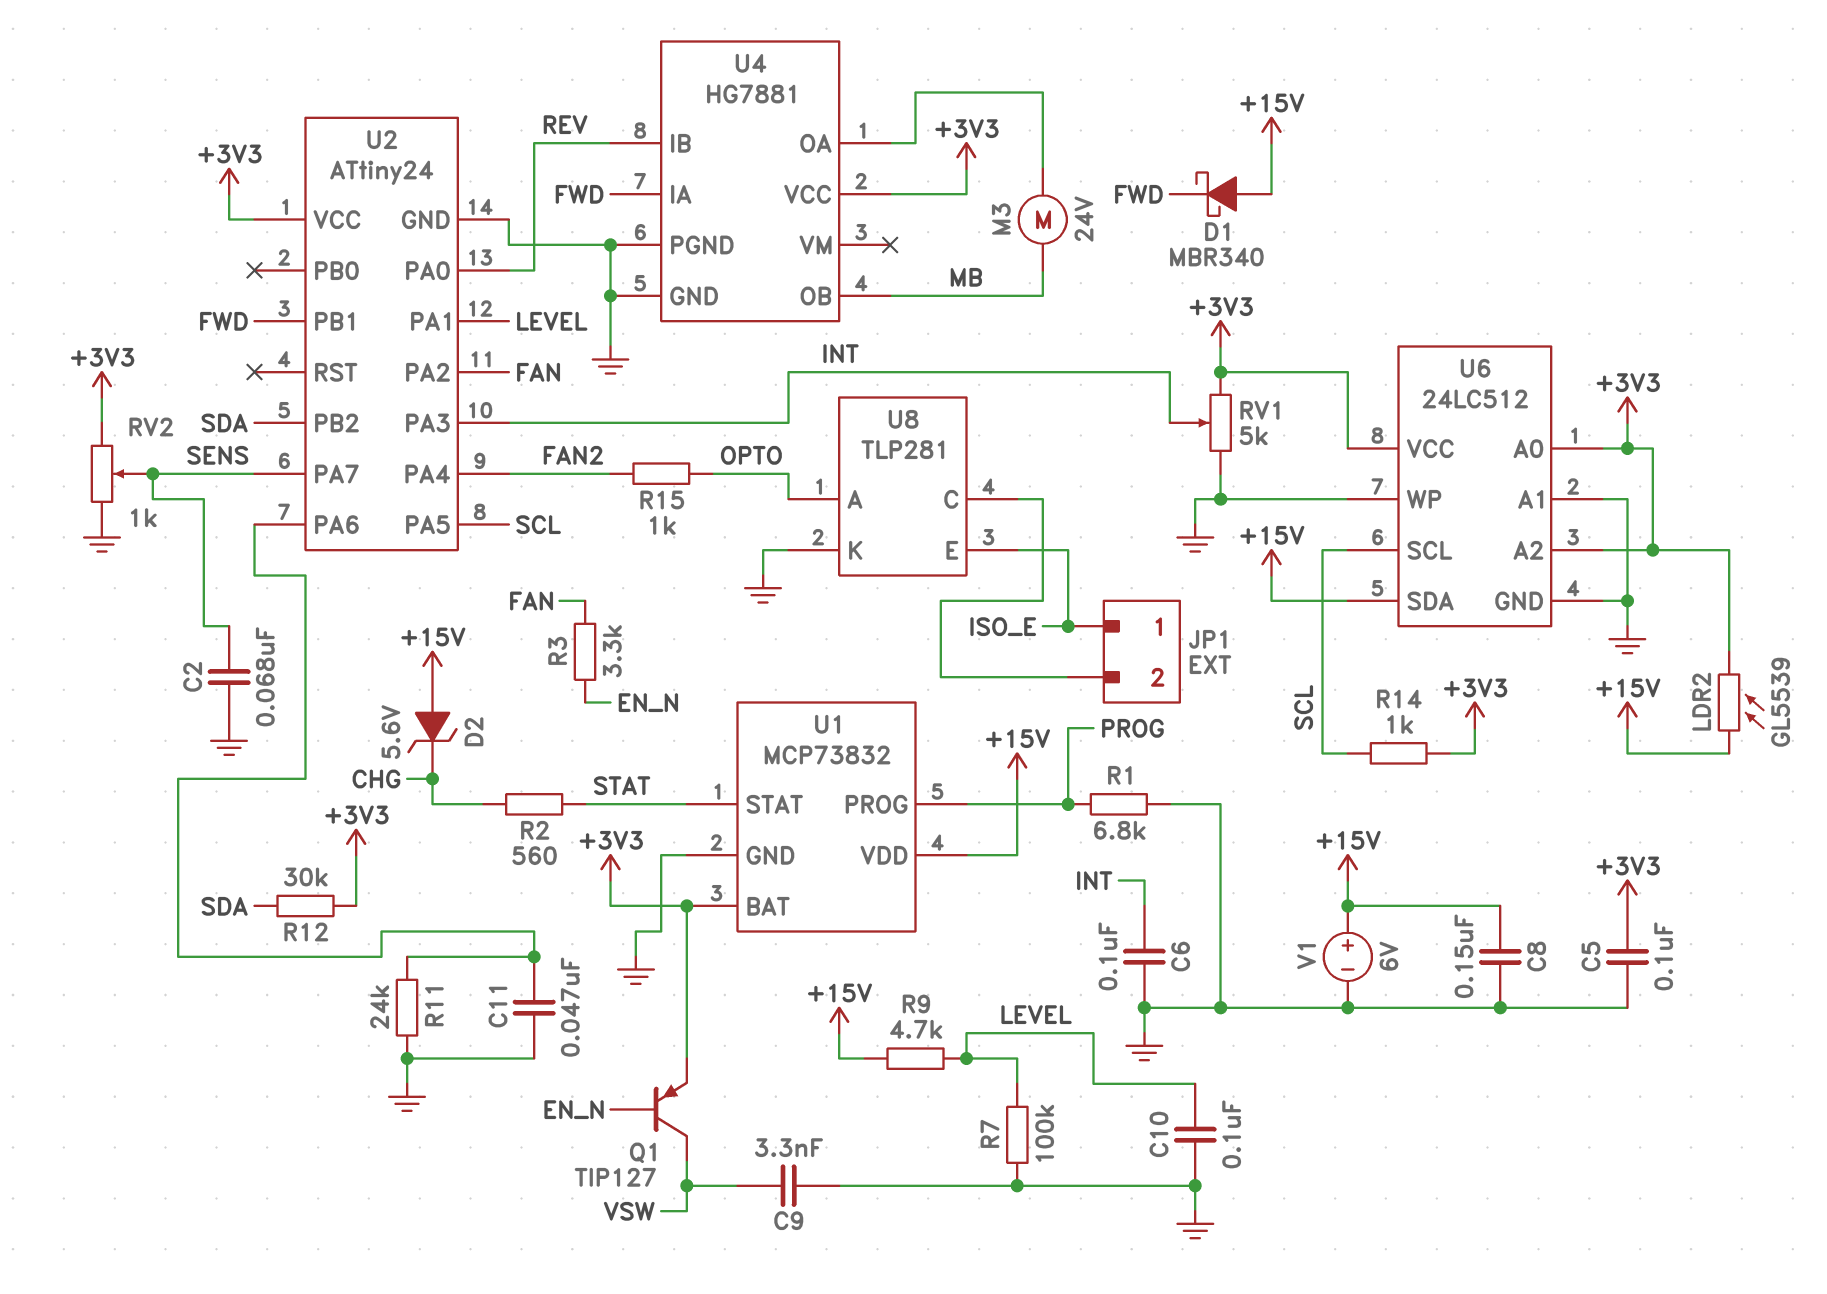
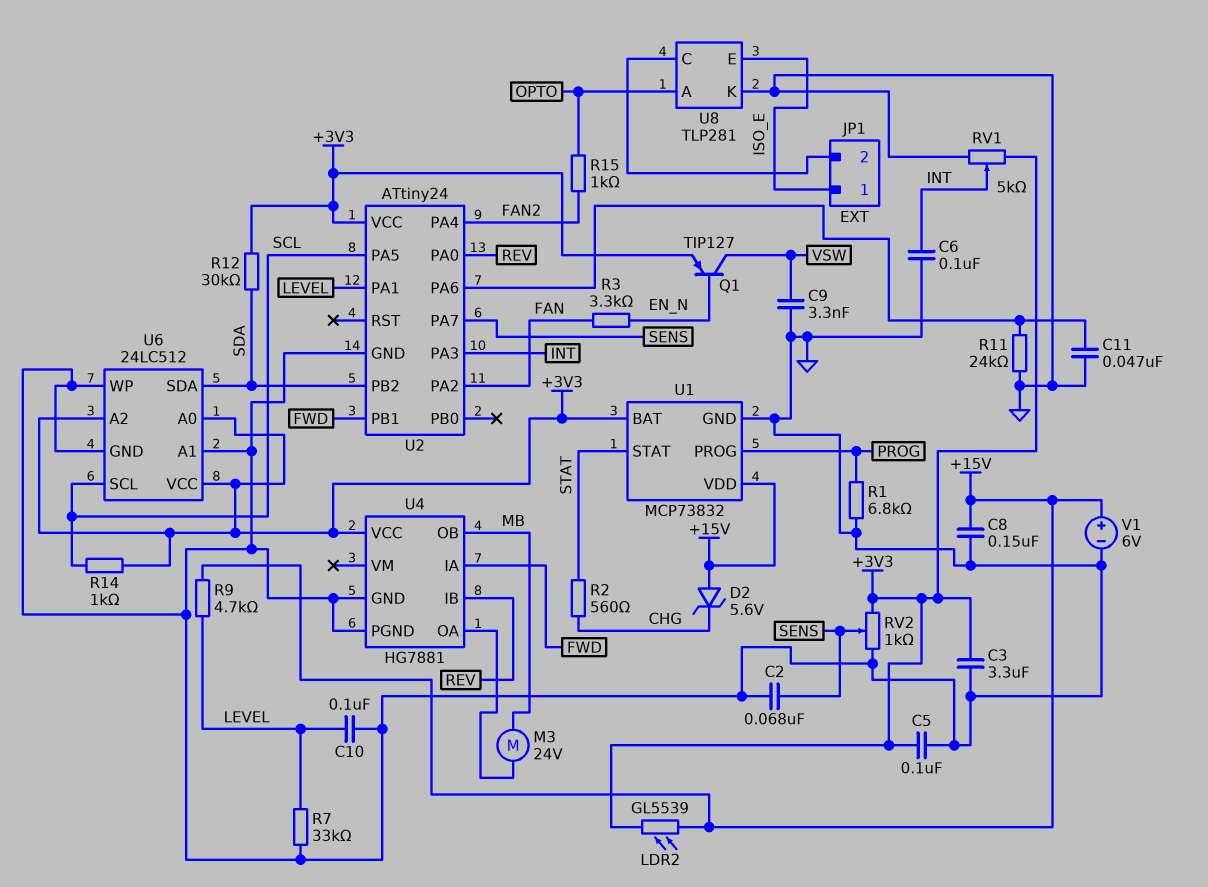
C3: none -> 3.3uF (+3V3, GND)
D1: schottky MBR340 (A +15V, K FWD) -> none
R7: 100k (GND, LEVEL) -> 33k (GND, LEVEL)
U6 pin SDA: +15V -> SDA

